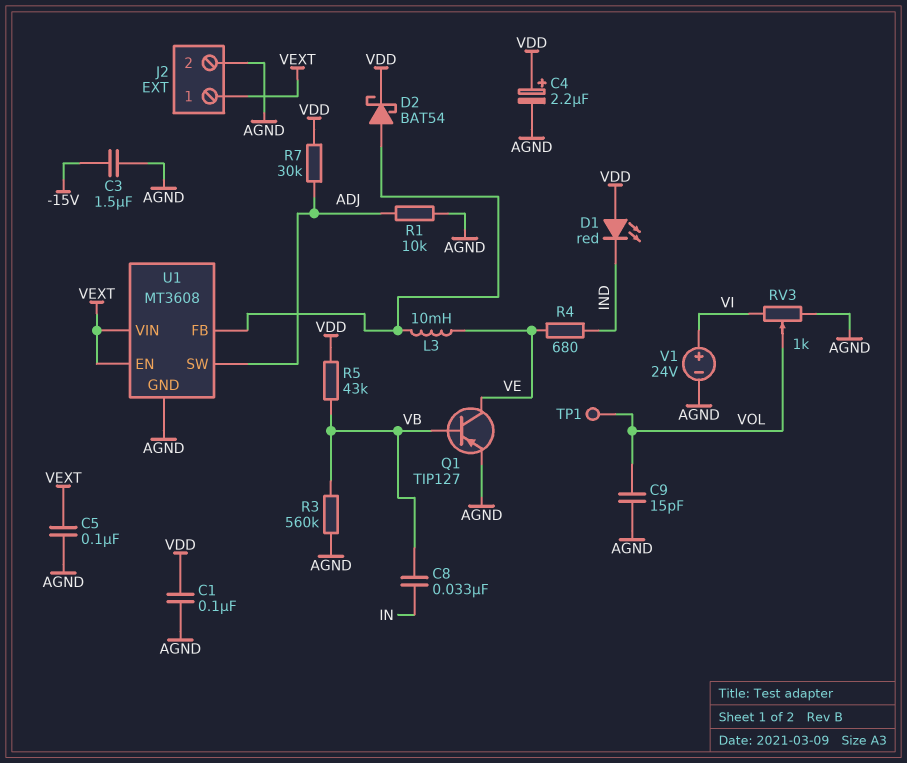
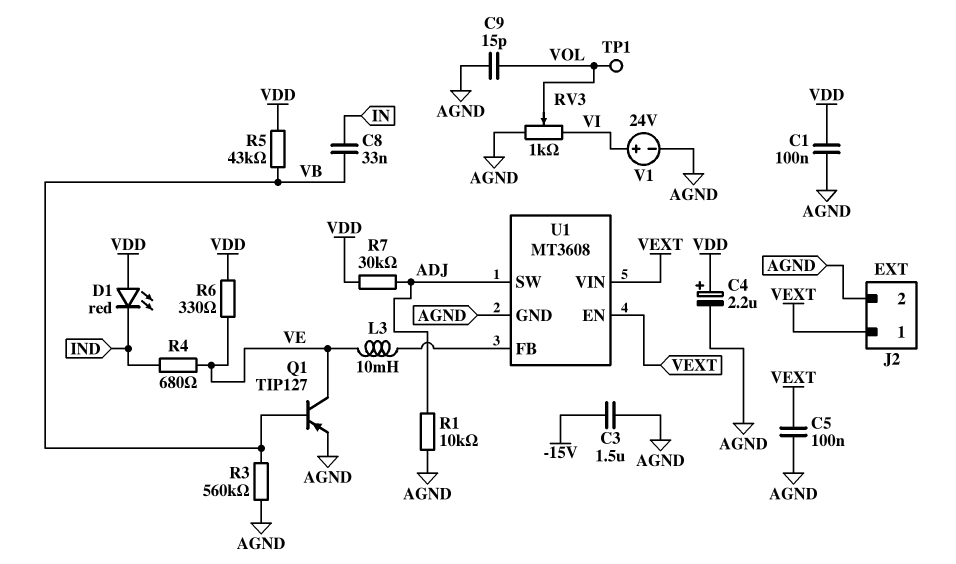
D2: schottky BAT54 (A U1/FB, K VDD) -> none
R6: none -> 330 (VDD, VE)

